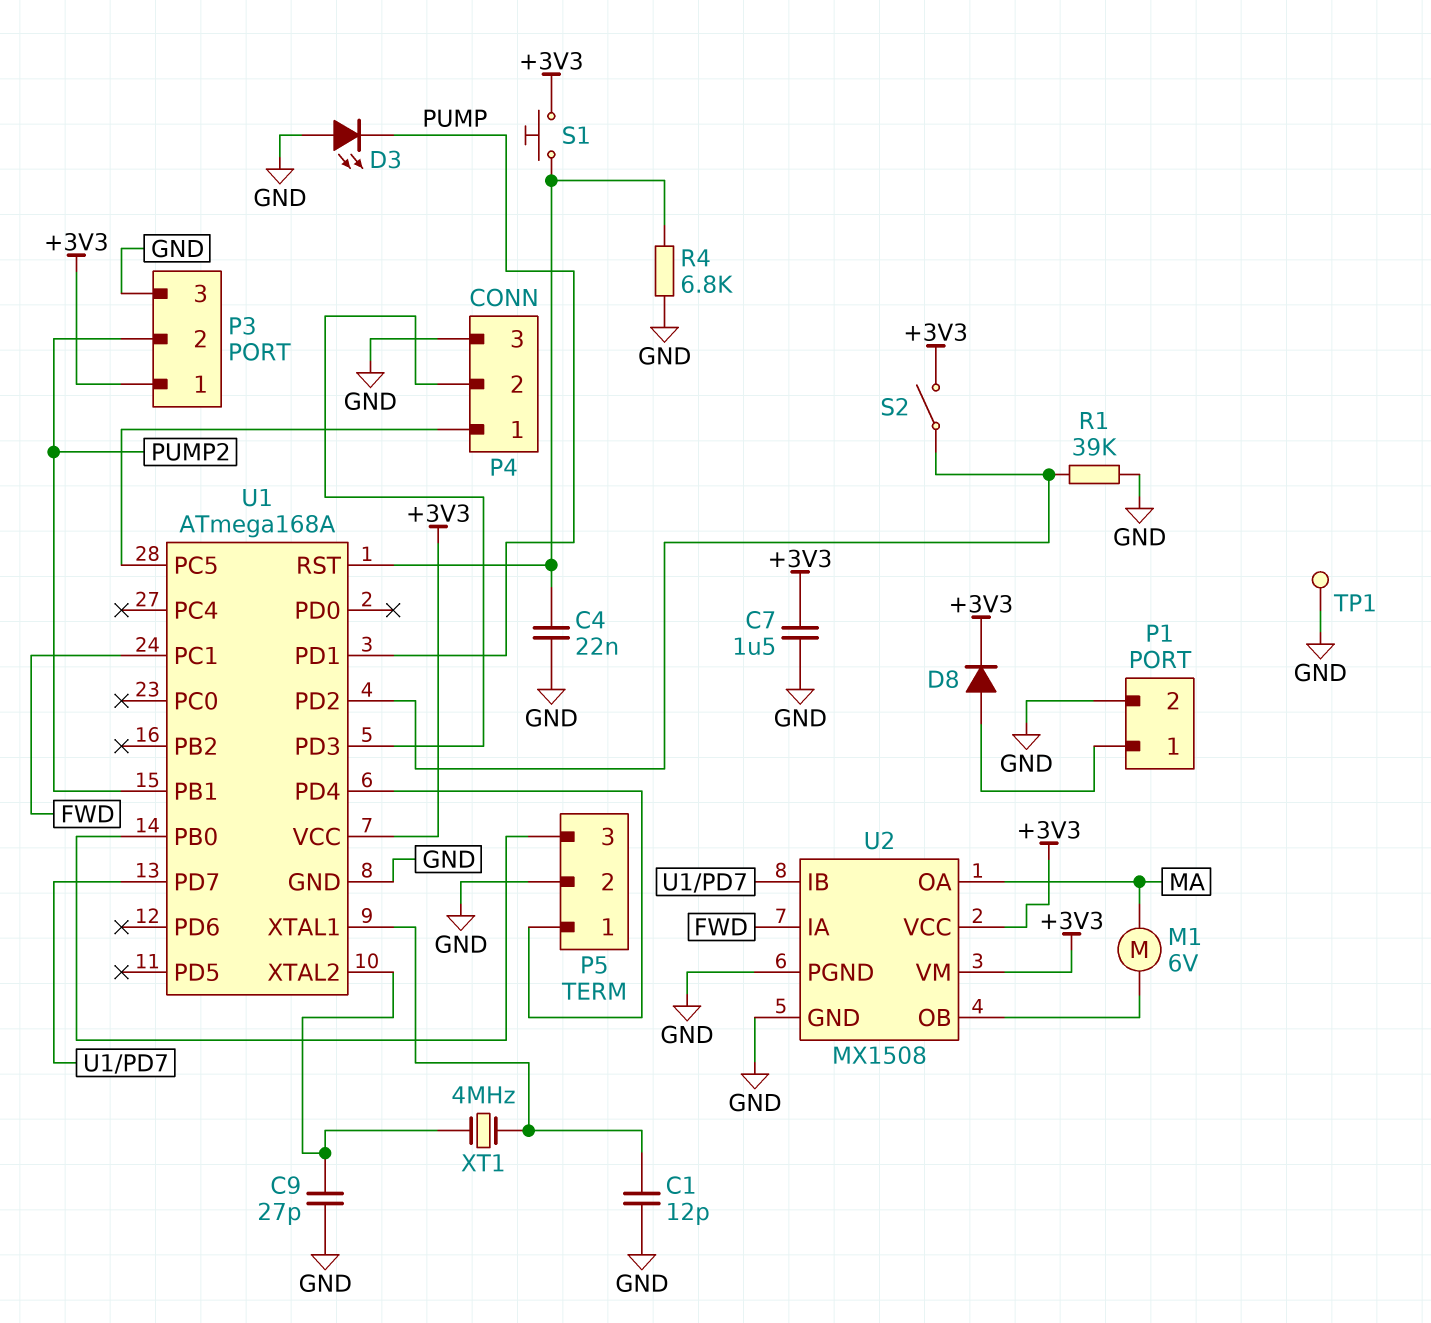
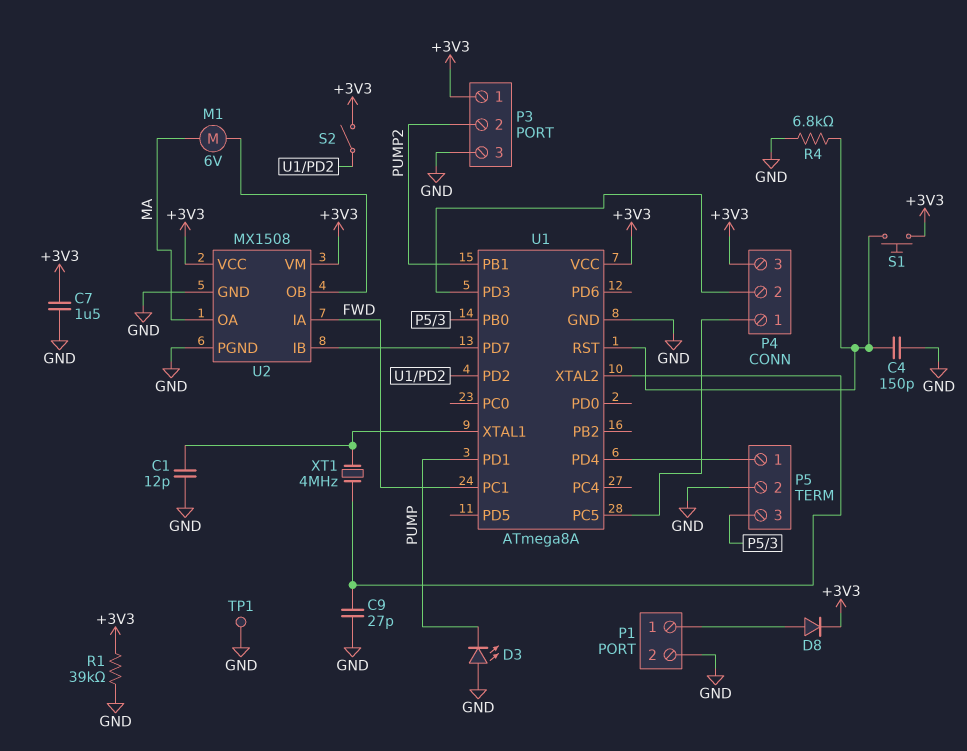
C4: 22nF (GND, U1/RST) -> 150pF (GND, U1/RST)
P4 pin 3: GND -> +3V3
R1: 39k (GND, U1/PD2) -> 39k (+3V3, GND)
U1: ATmega168A -> ATmega8A

